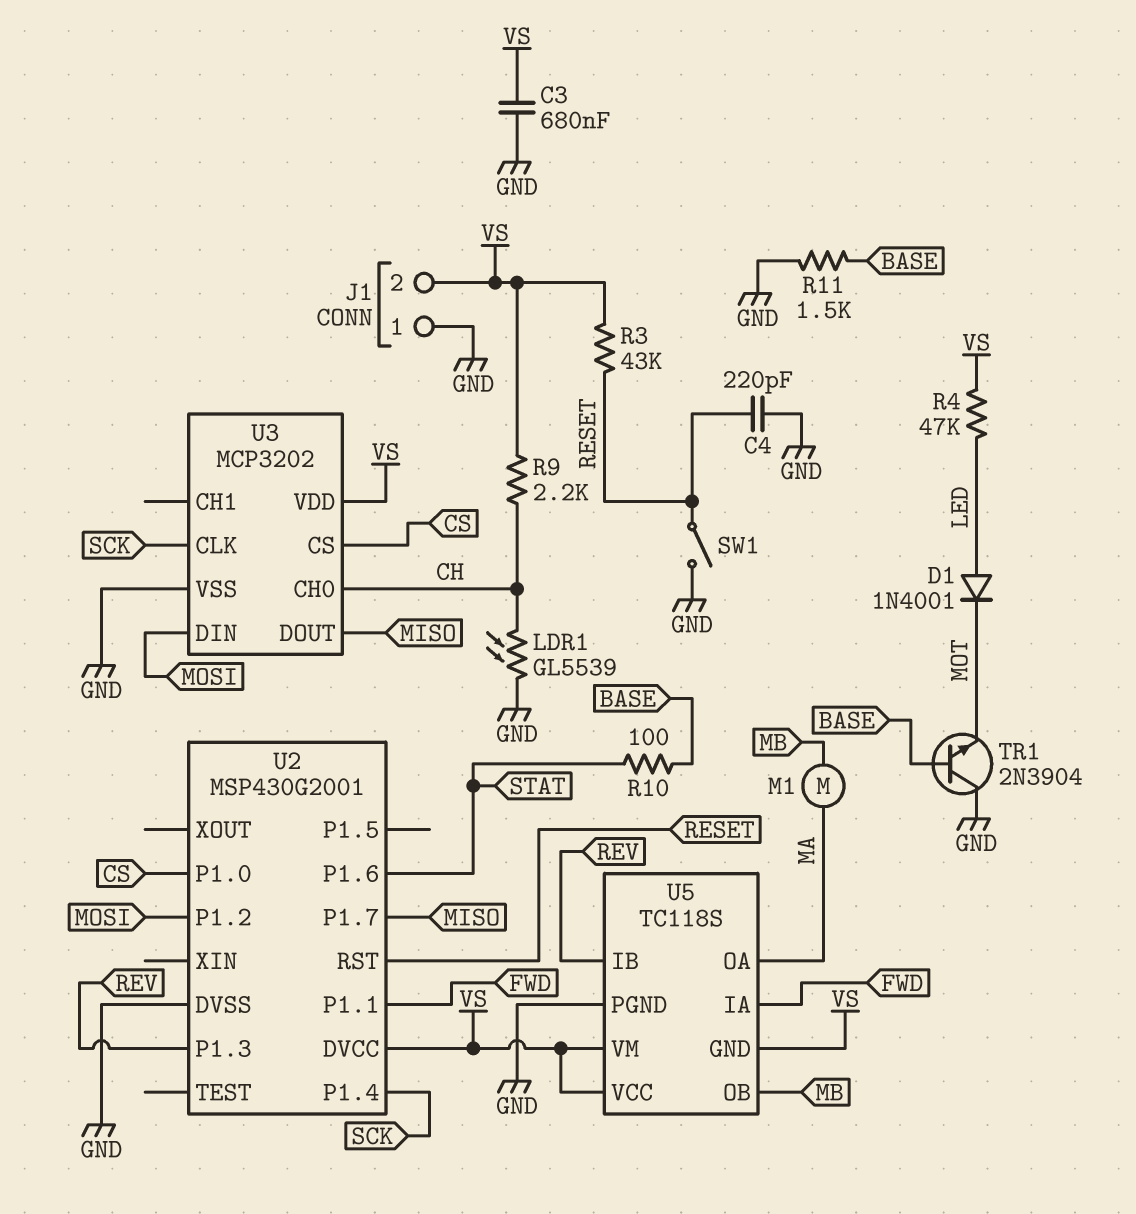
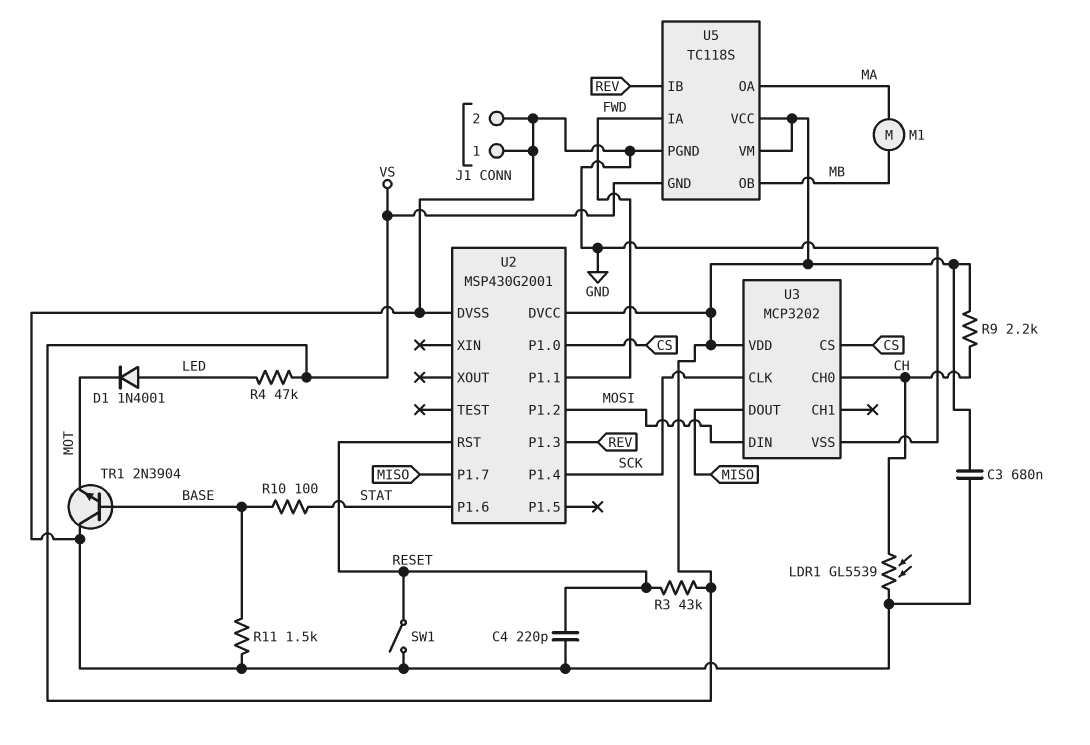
J1 pin 2: VS -> GND

